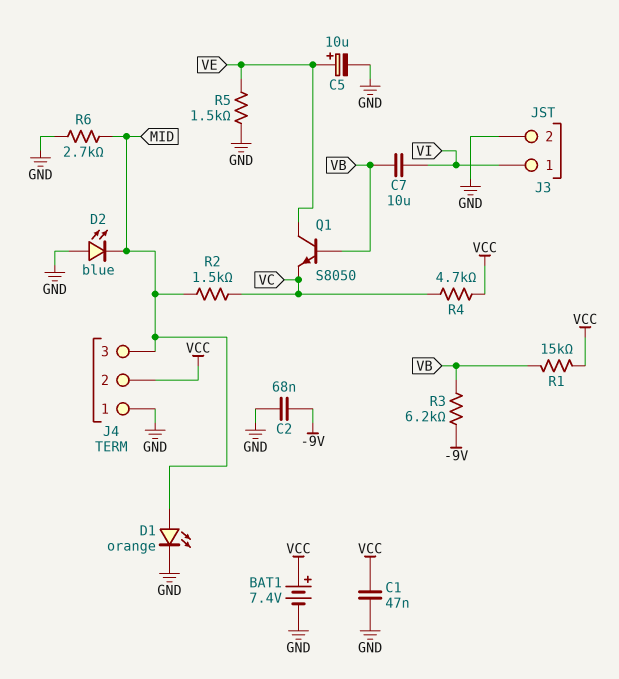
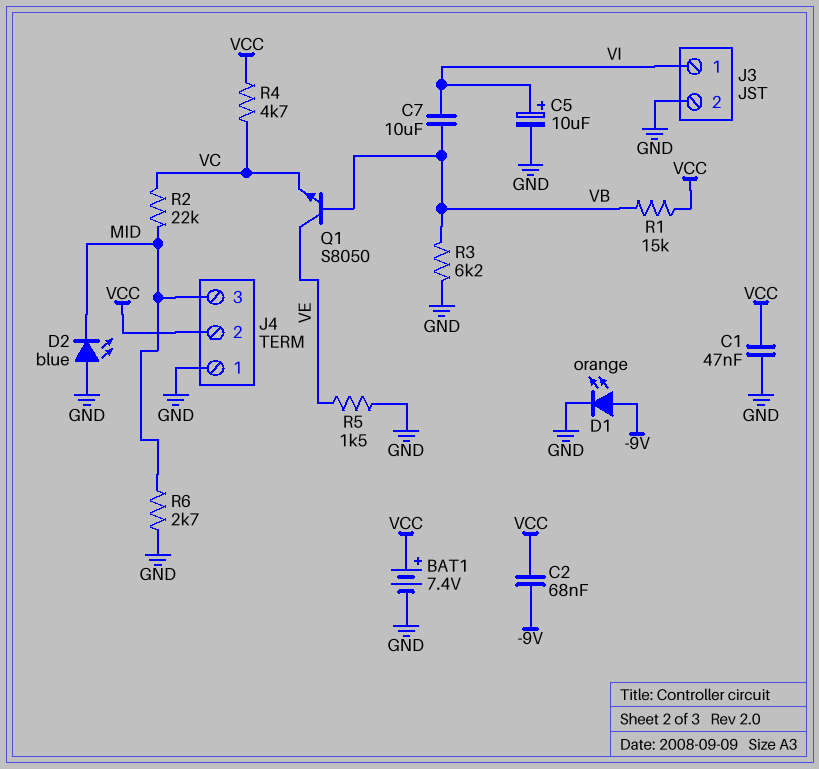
C2: 68nF (-9V, GND) -> 68nF (-9V, VCC)
C5: 10uF (plus VE, minus GND) -> 10uF (plus VI, minus GND)
D1: LED orange (A MID, K GND) -> LED orange (A -9V, K GND)
R2: 1.5k (MID, VC) -> 22k (MID, VC)
R3: 6.2k (-9V, VB) -> 6.2k (GND, VB)

